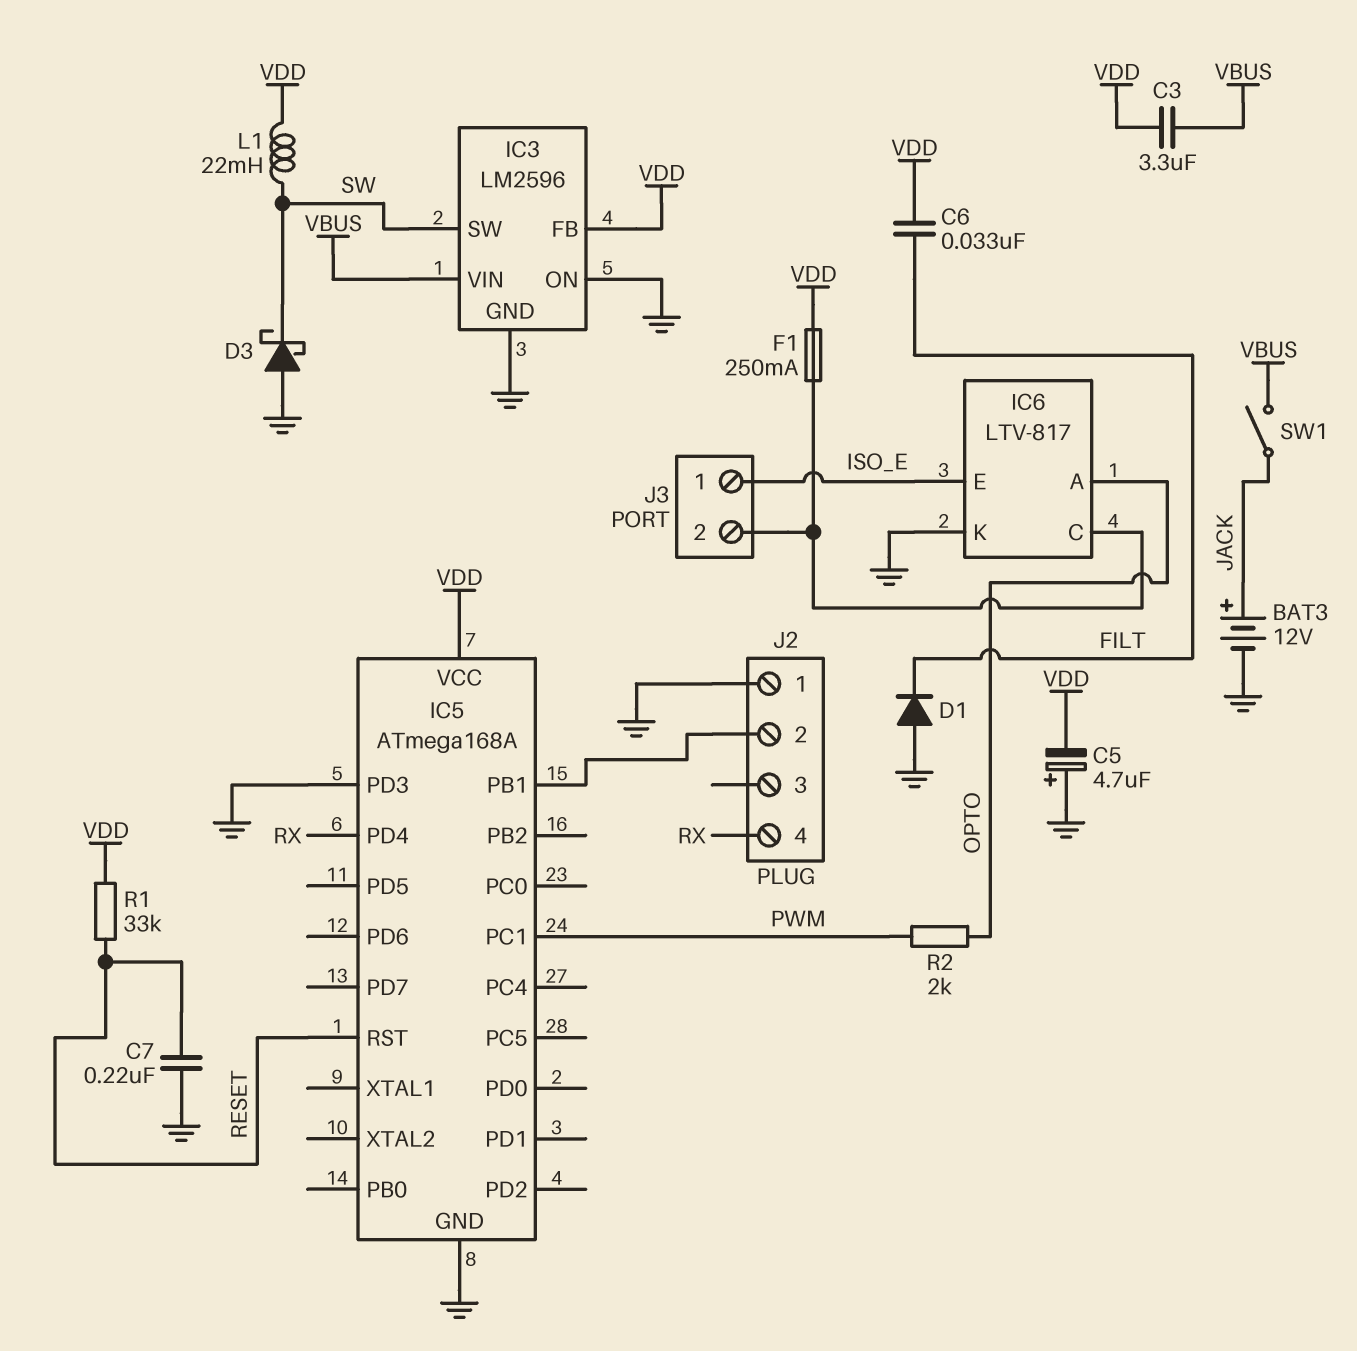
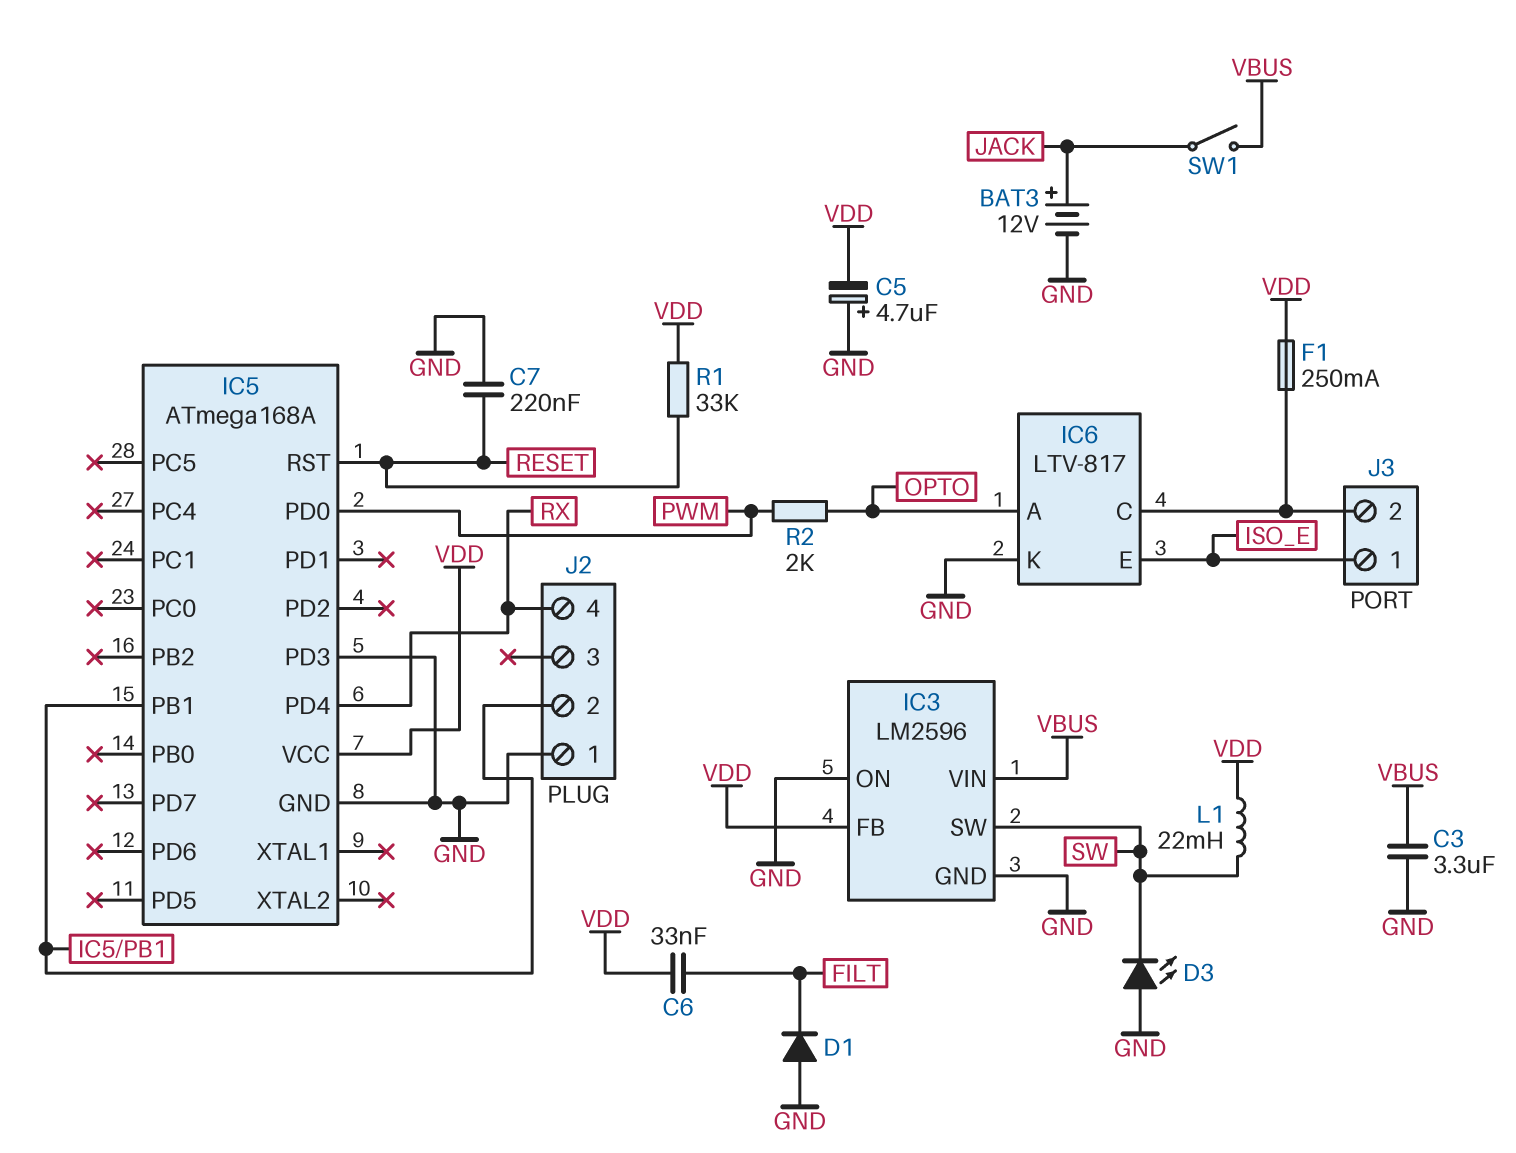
C3: 3.3uF (VBUS, VDD) -> 3.3uF (GND, VBUS)
D3: schottky (A GND, K SW) -> LED (A GND, K SW)
IC5 pin PC1: PWM -> none
IC5 pin PD0: none -> PWM

